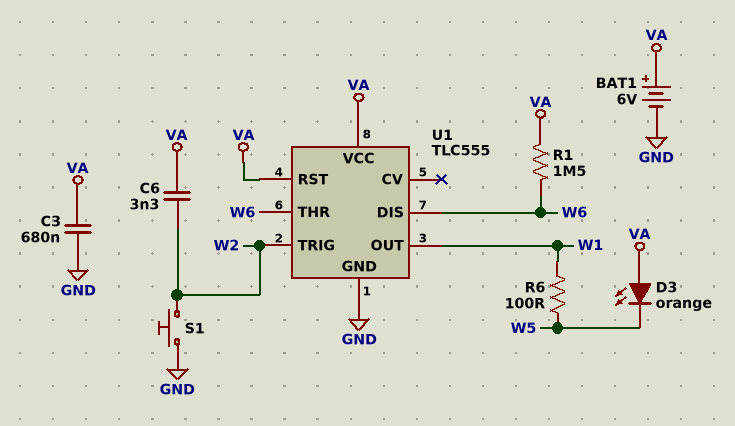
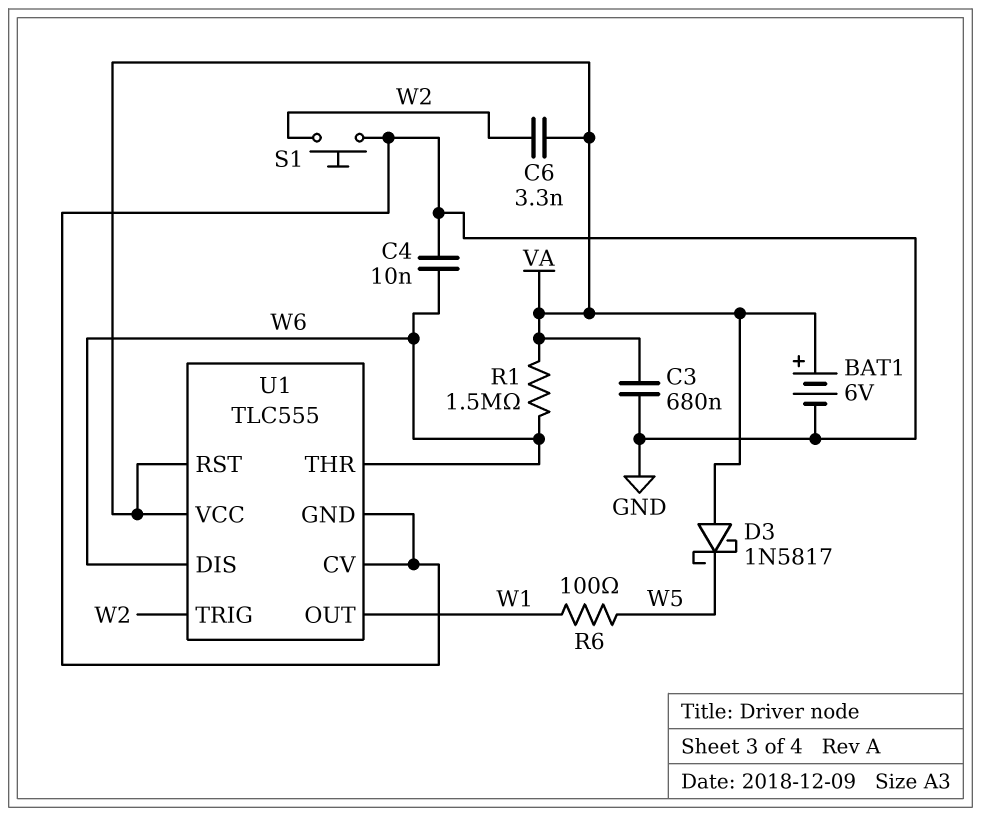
C4: none -> 10nF (GND, W6)
D3: LED orange (A VA, K W5) -> schottky 1N5817 (A VA, K W5)
U1 pin CV: none -> GND

